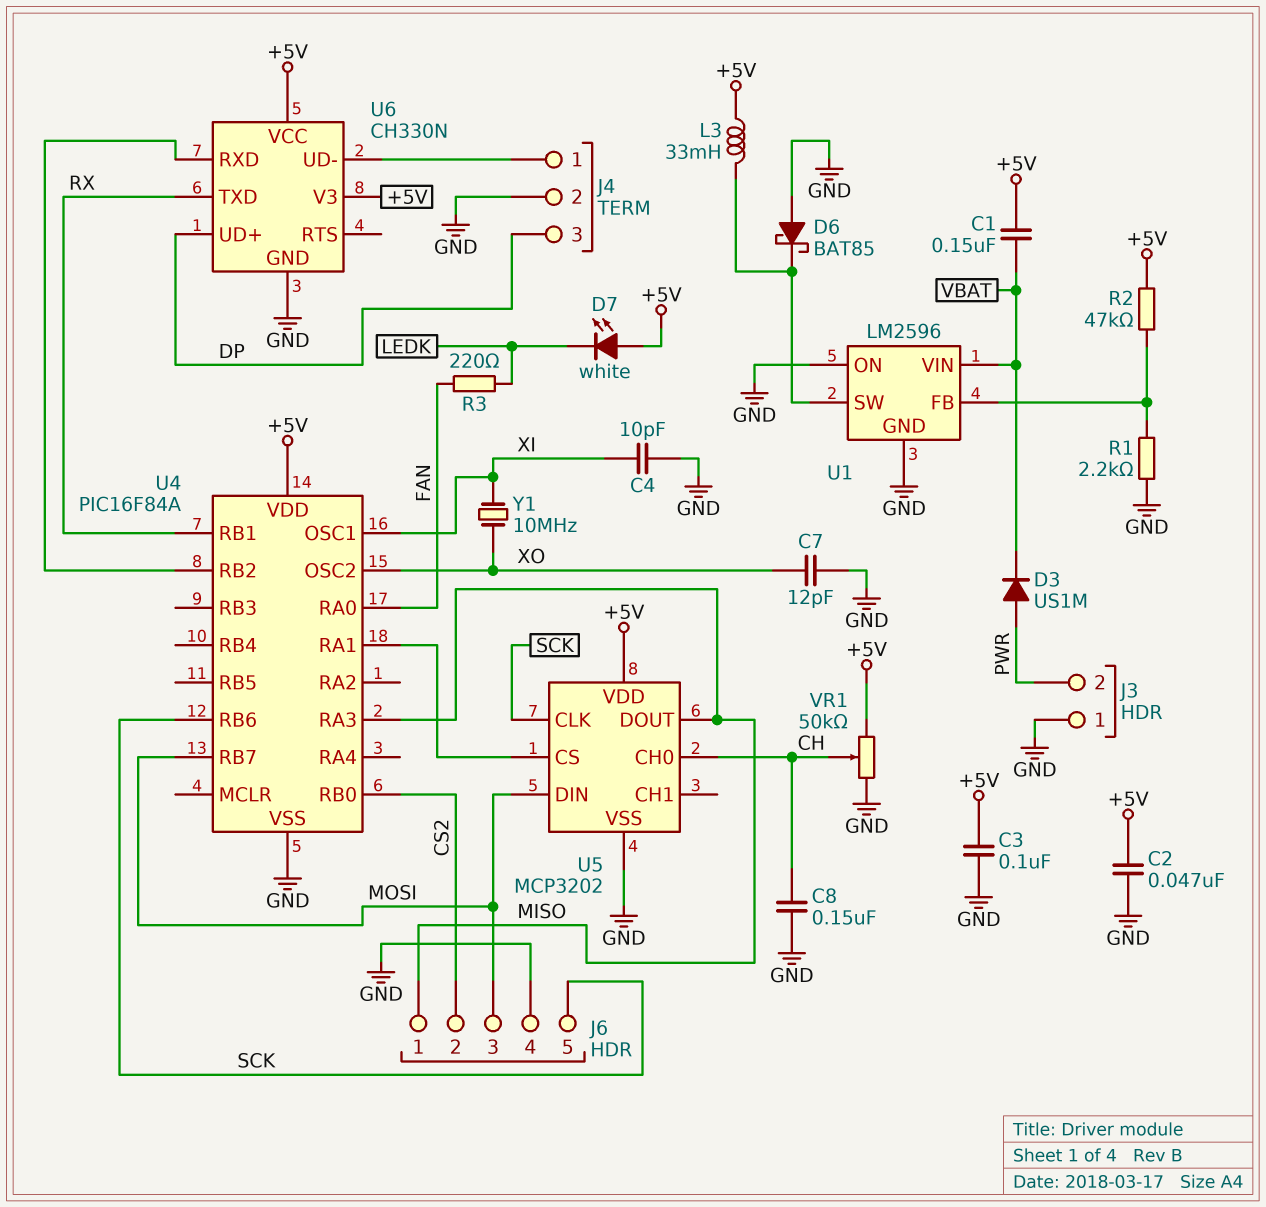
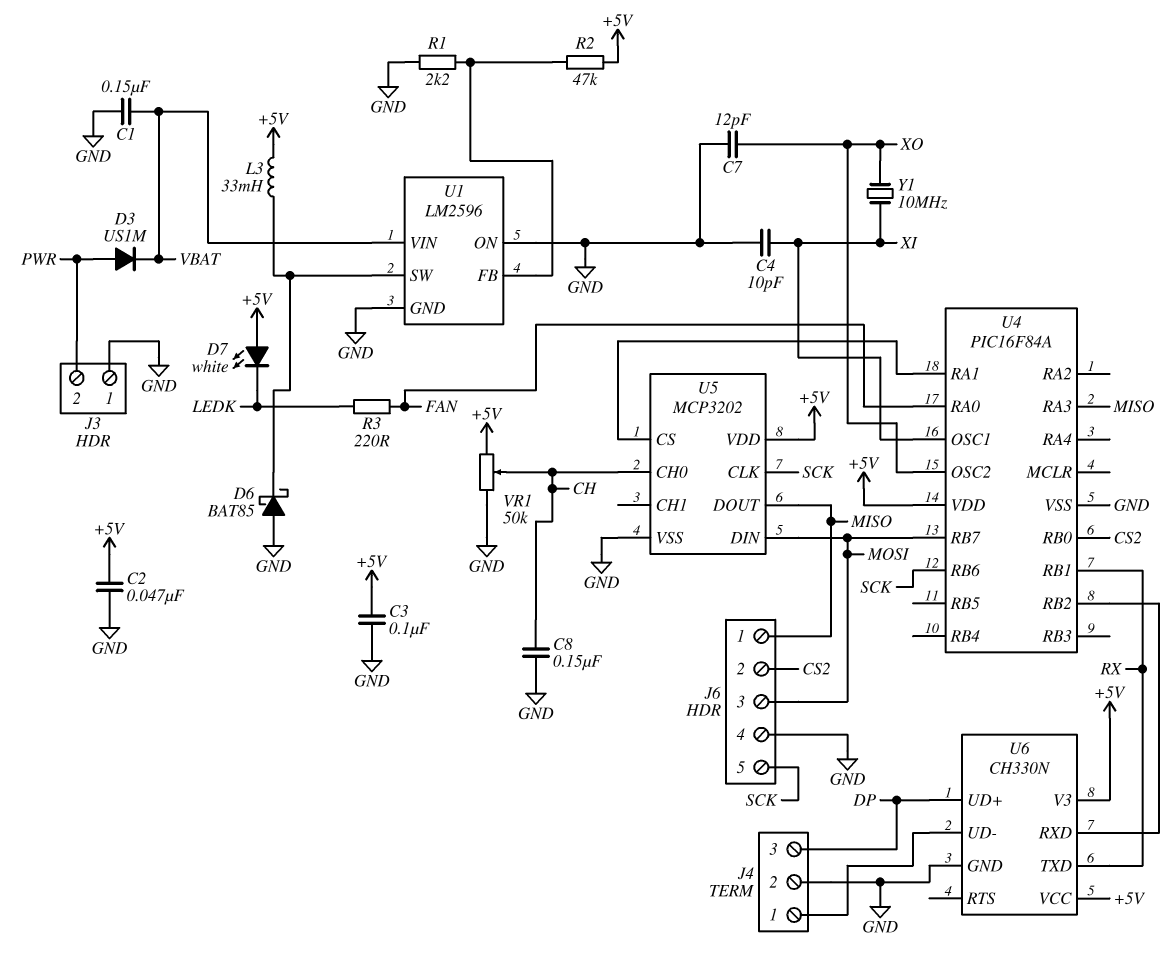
C1: 150nF (+5V, VBAT) -> 150nF (GND, VBAT)

